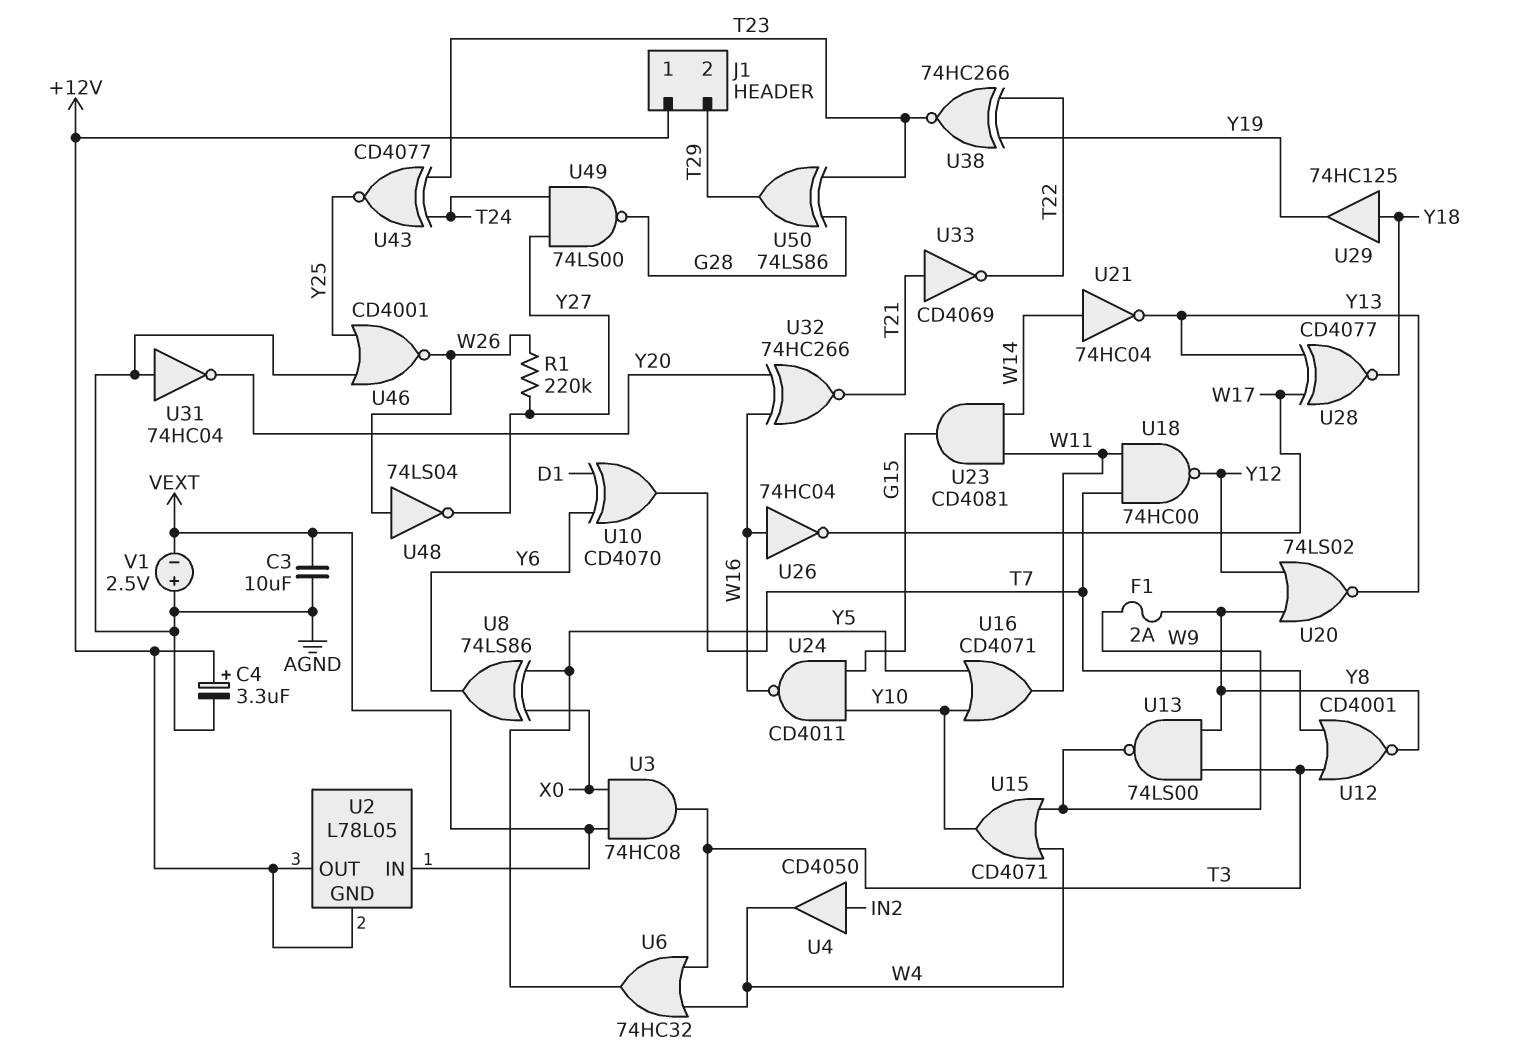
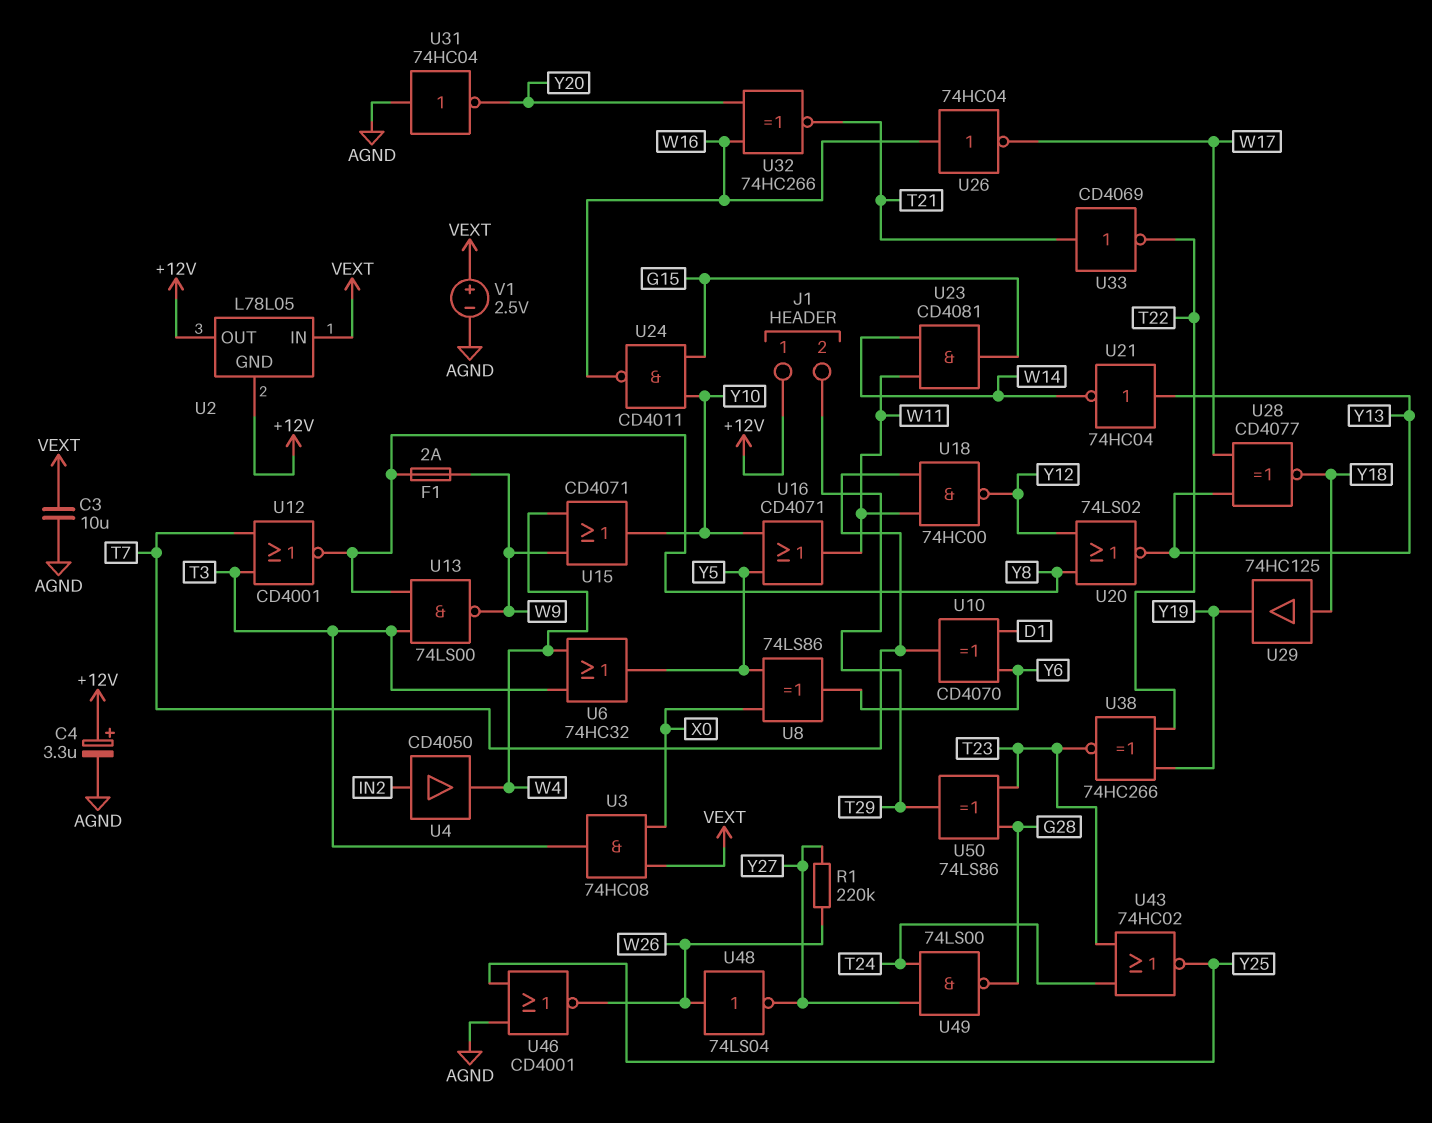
U21: NOT 74HC04 (in W14, out Y13) -> NOT 74HC04 (in Y13, out W14)
U43: XNOR CD4077 (in T23, in T24, out Y25) -> NOR 74HC02 (in T23, in T24, out Y25)
V1: 2.5V (plus AGND, minus VEXT) -> 2.5V (plus VEXT, minus AGND)

